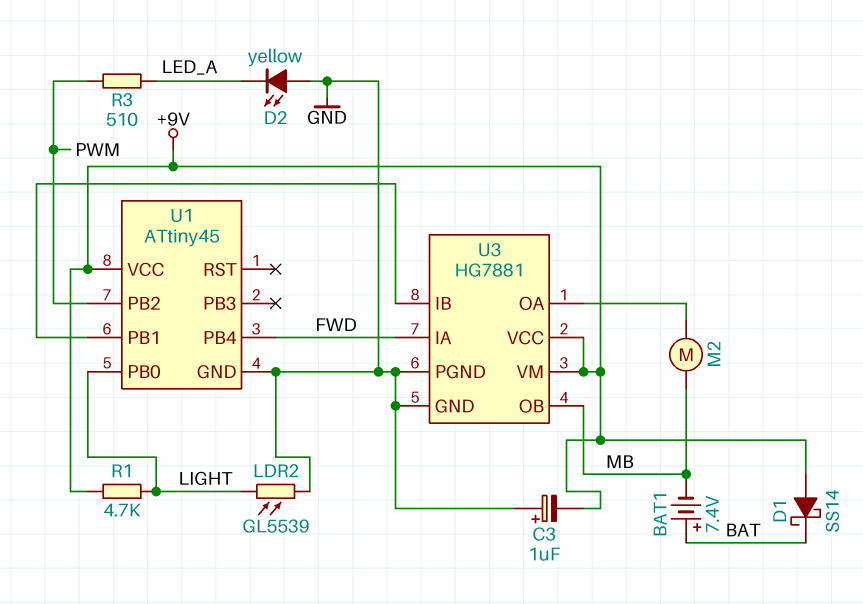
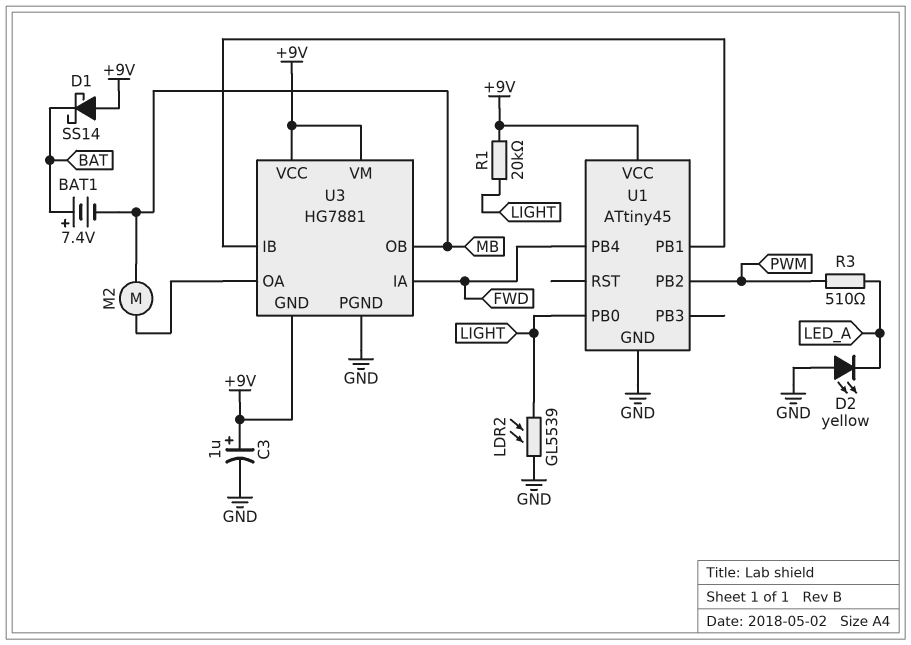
C3: 1uF (plus GND, minus +9V) -> 1uF (plus +9V, minus GND)
R1: 4.7k (+9V, LIGHT) -> 20k (+9V, LIGHT)
U3 pin GND: GND -> +9V

